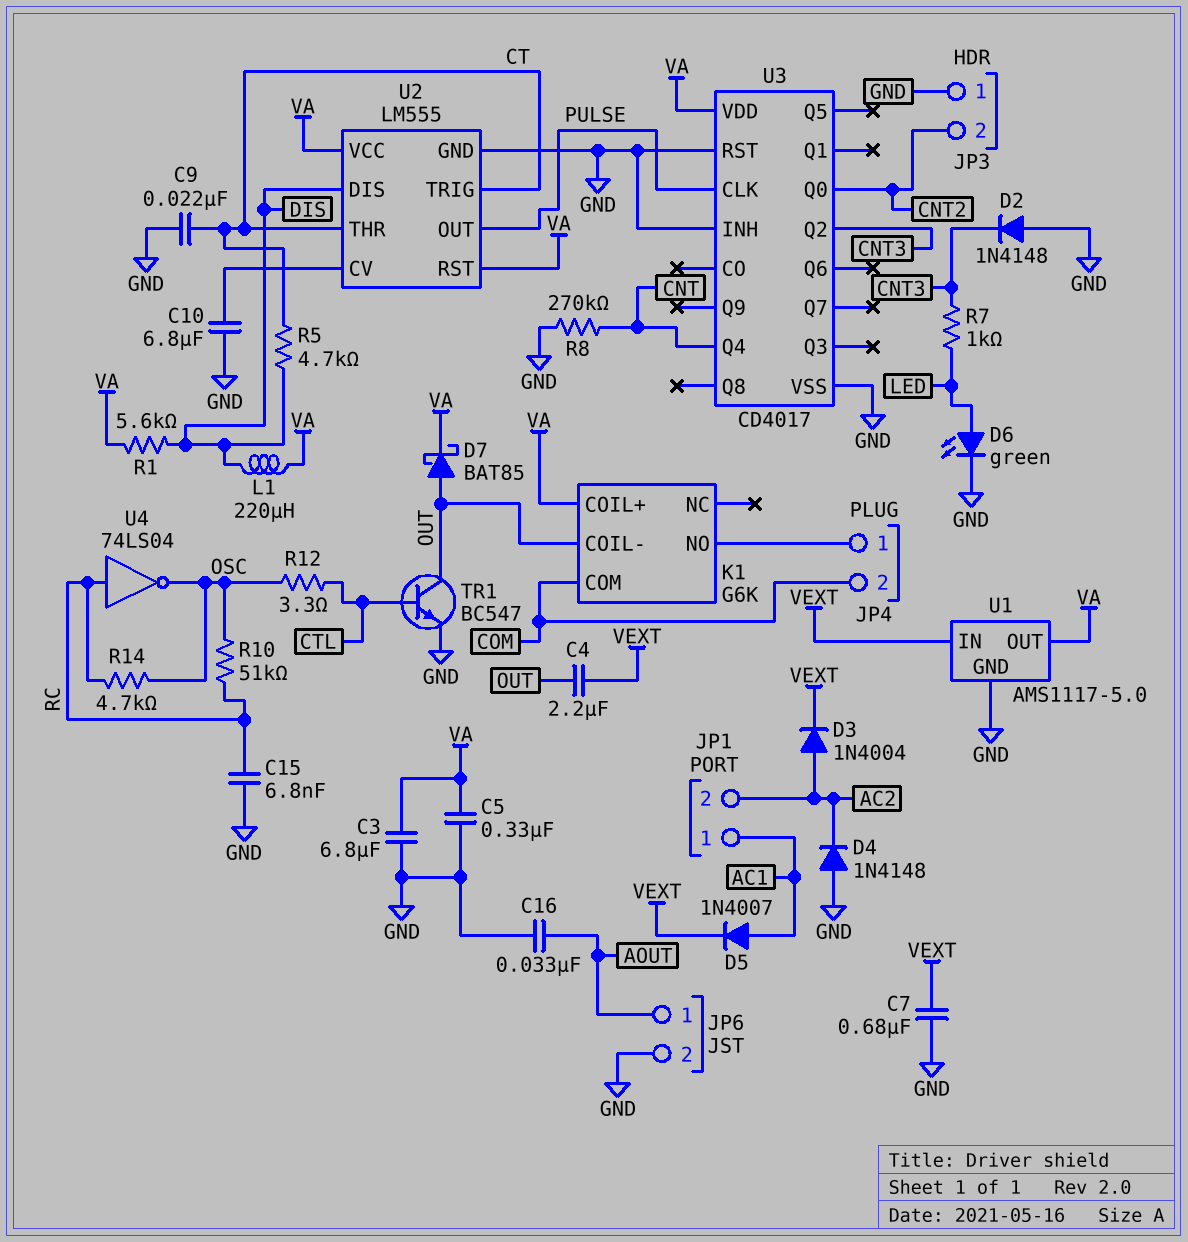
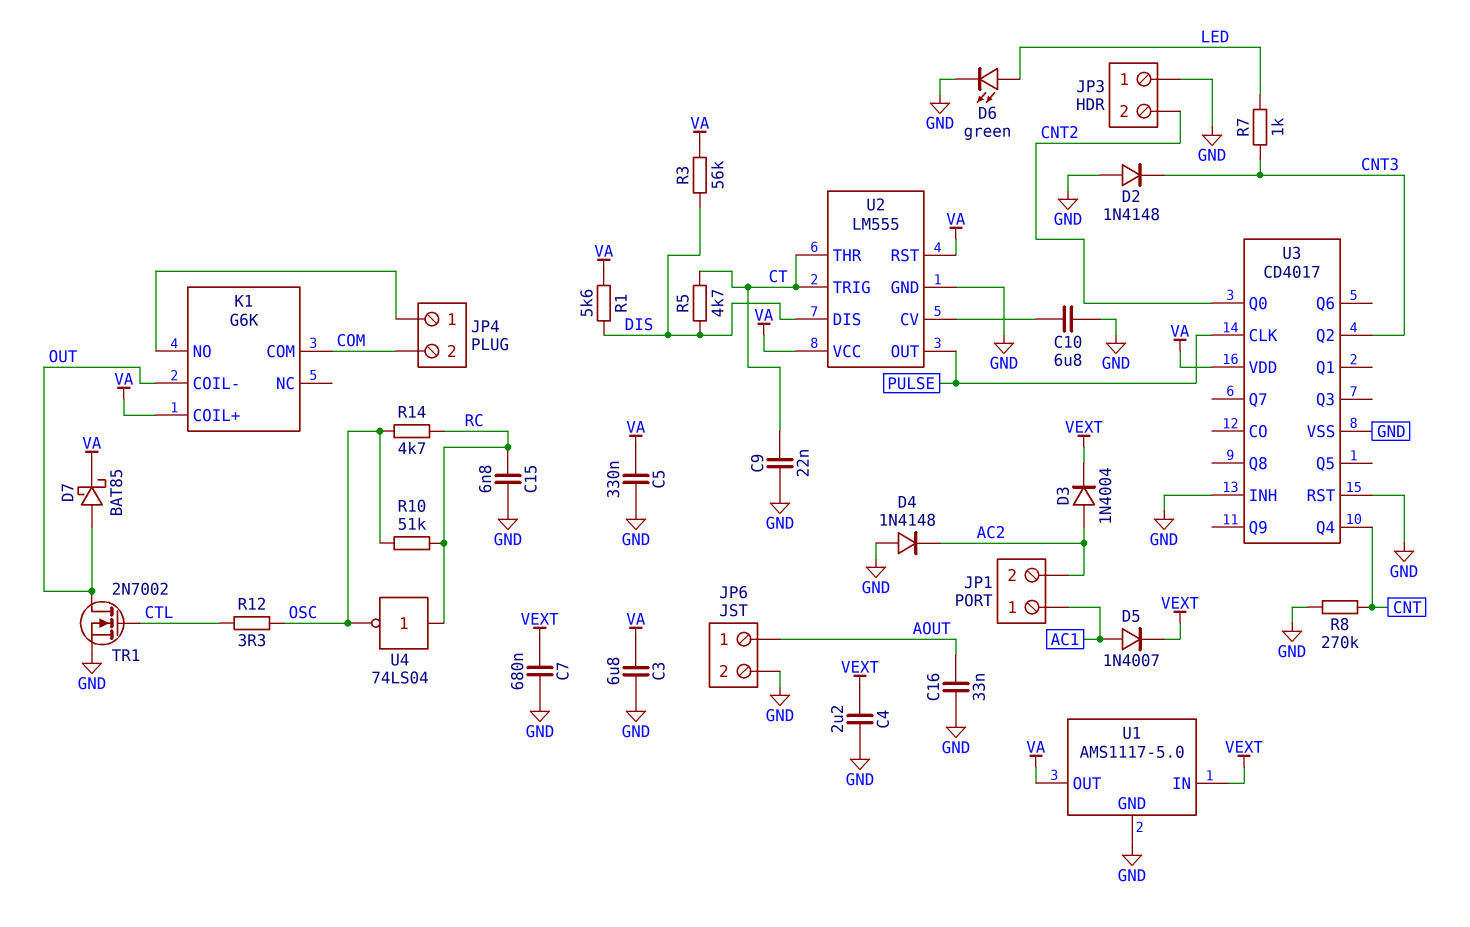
C4: 2.2uF (OUT, VEXT) -> 2.2uF (GND, VEXT)
L1: 220uH (DIS, VA) -> none
R3: none -> 56k (DIS, VA)
TR1: NPN BC547 (B CTL, C OUT, E GND) -> NMOS 2N7002 (G CTL, D OUT, S GND)

